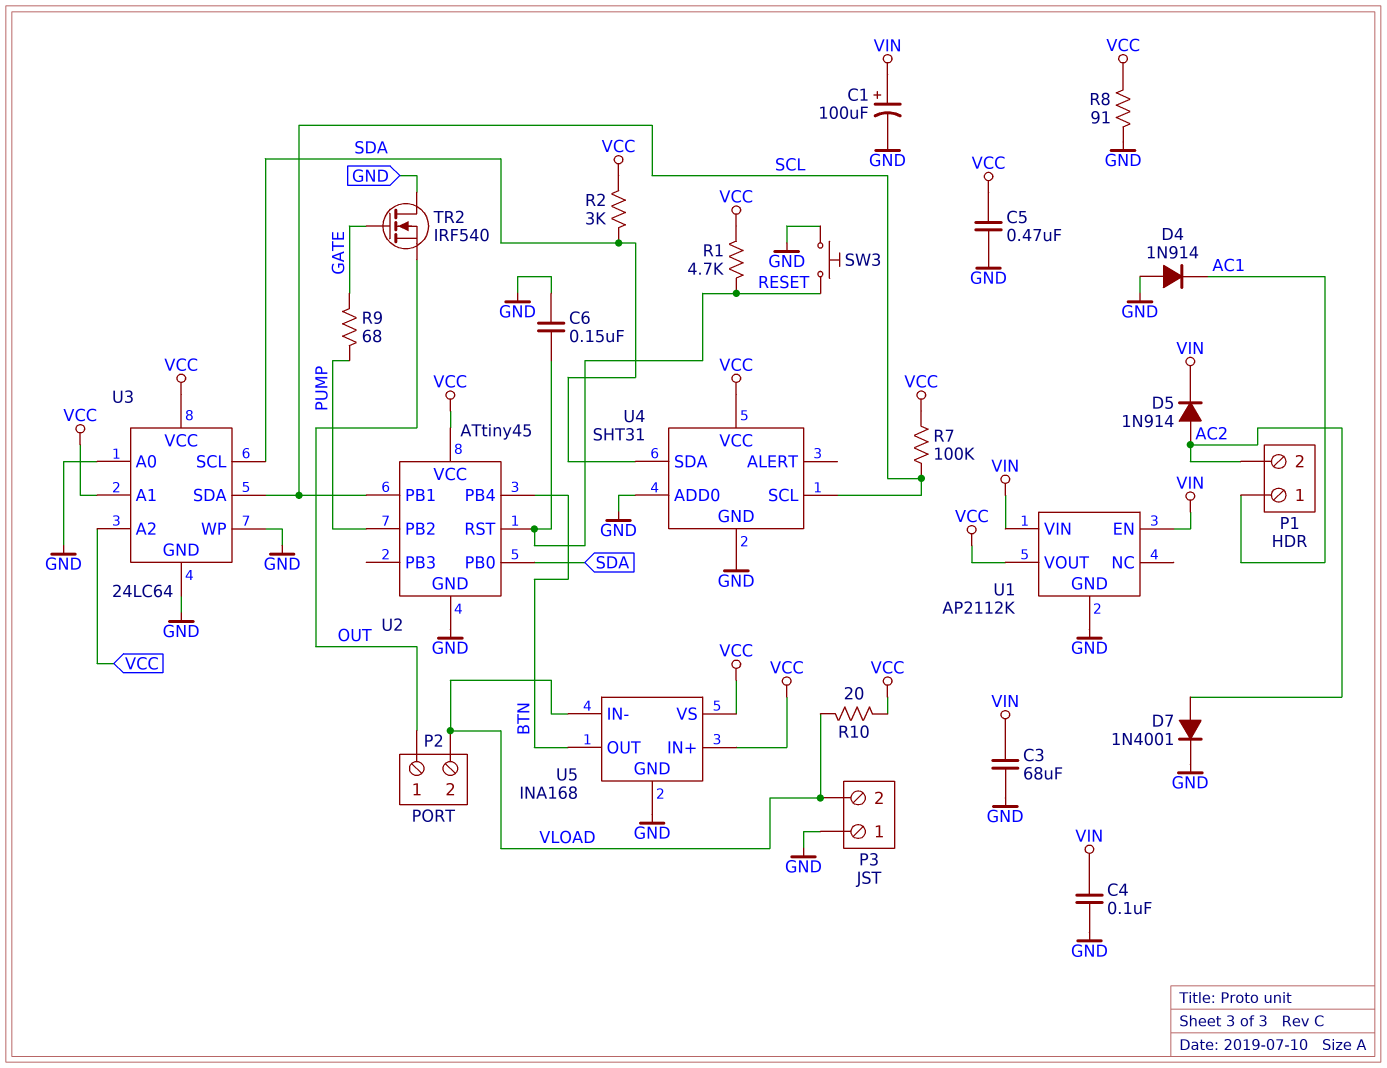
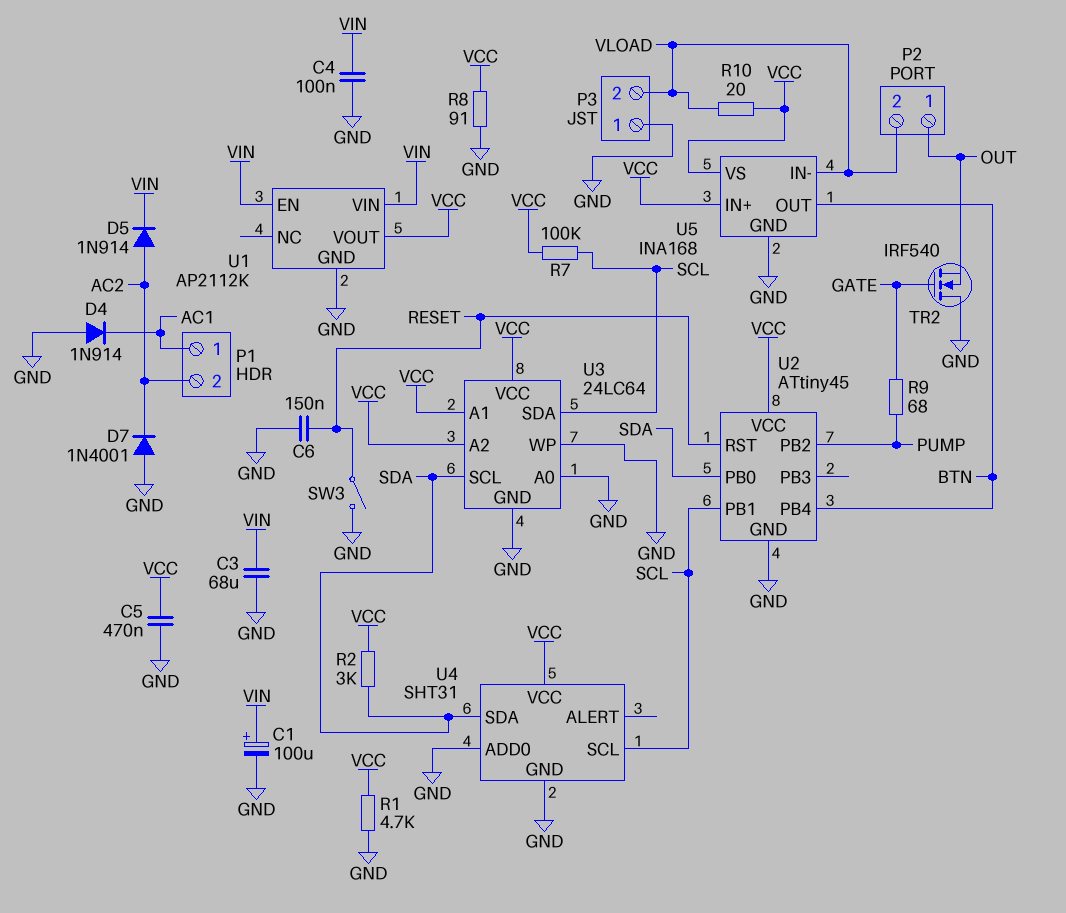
D7: diode 1N4001 (A AC2, K GND) -> diode 1N4001 (A GND, K AC2)
R1: 4.7k (RESET, VCC) -> 4.7k (GND, VCC)
SW3: button (GND, RESET) -> switch (GND, RESET)

